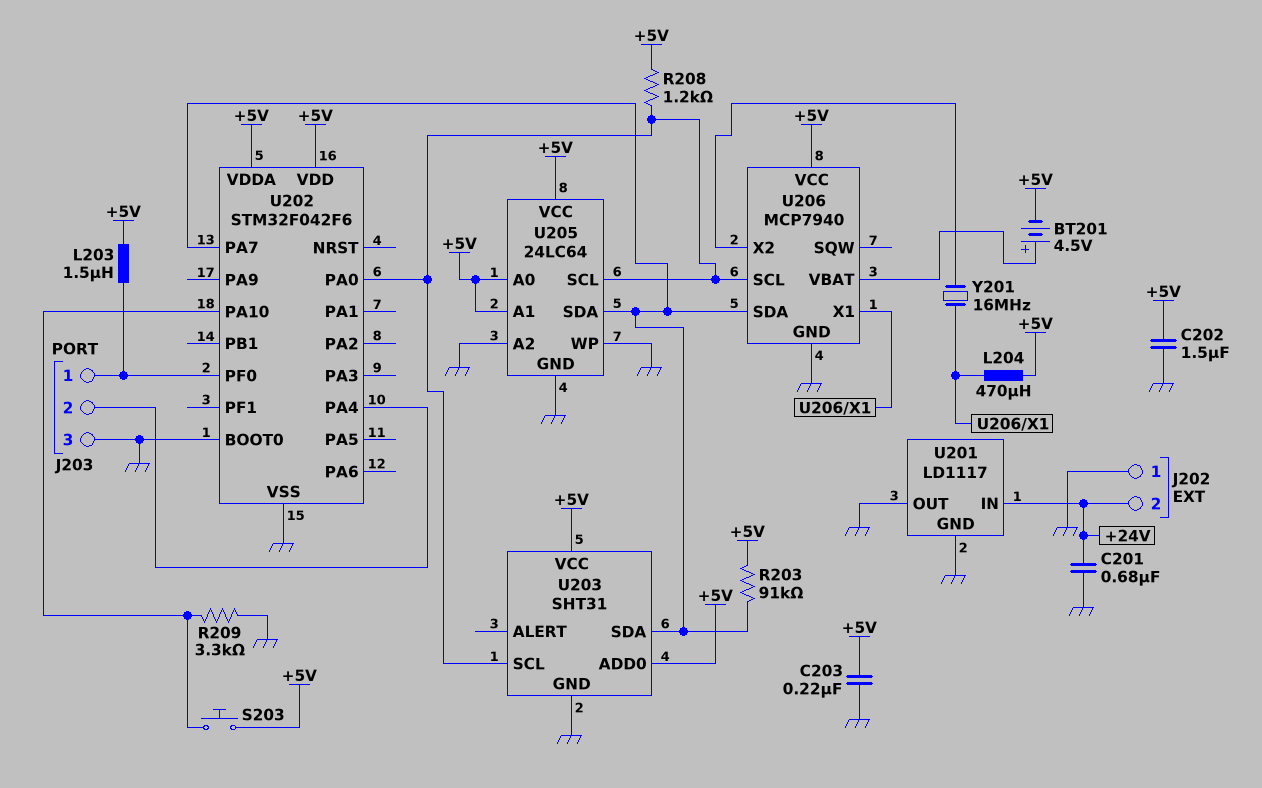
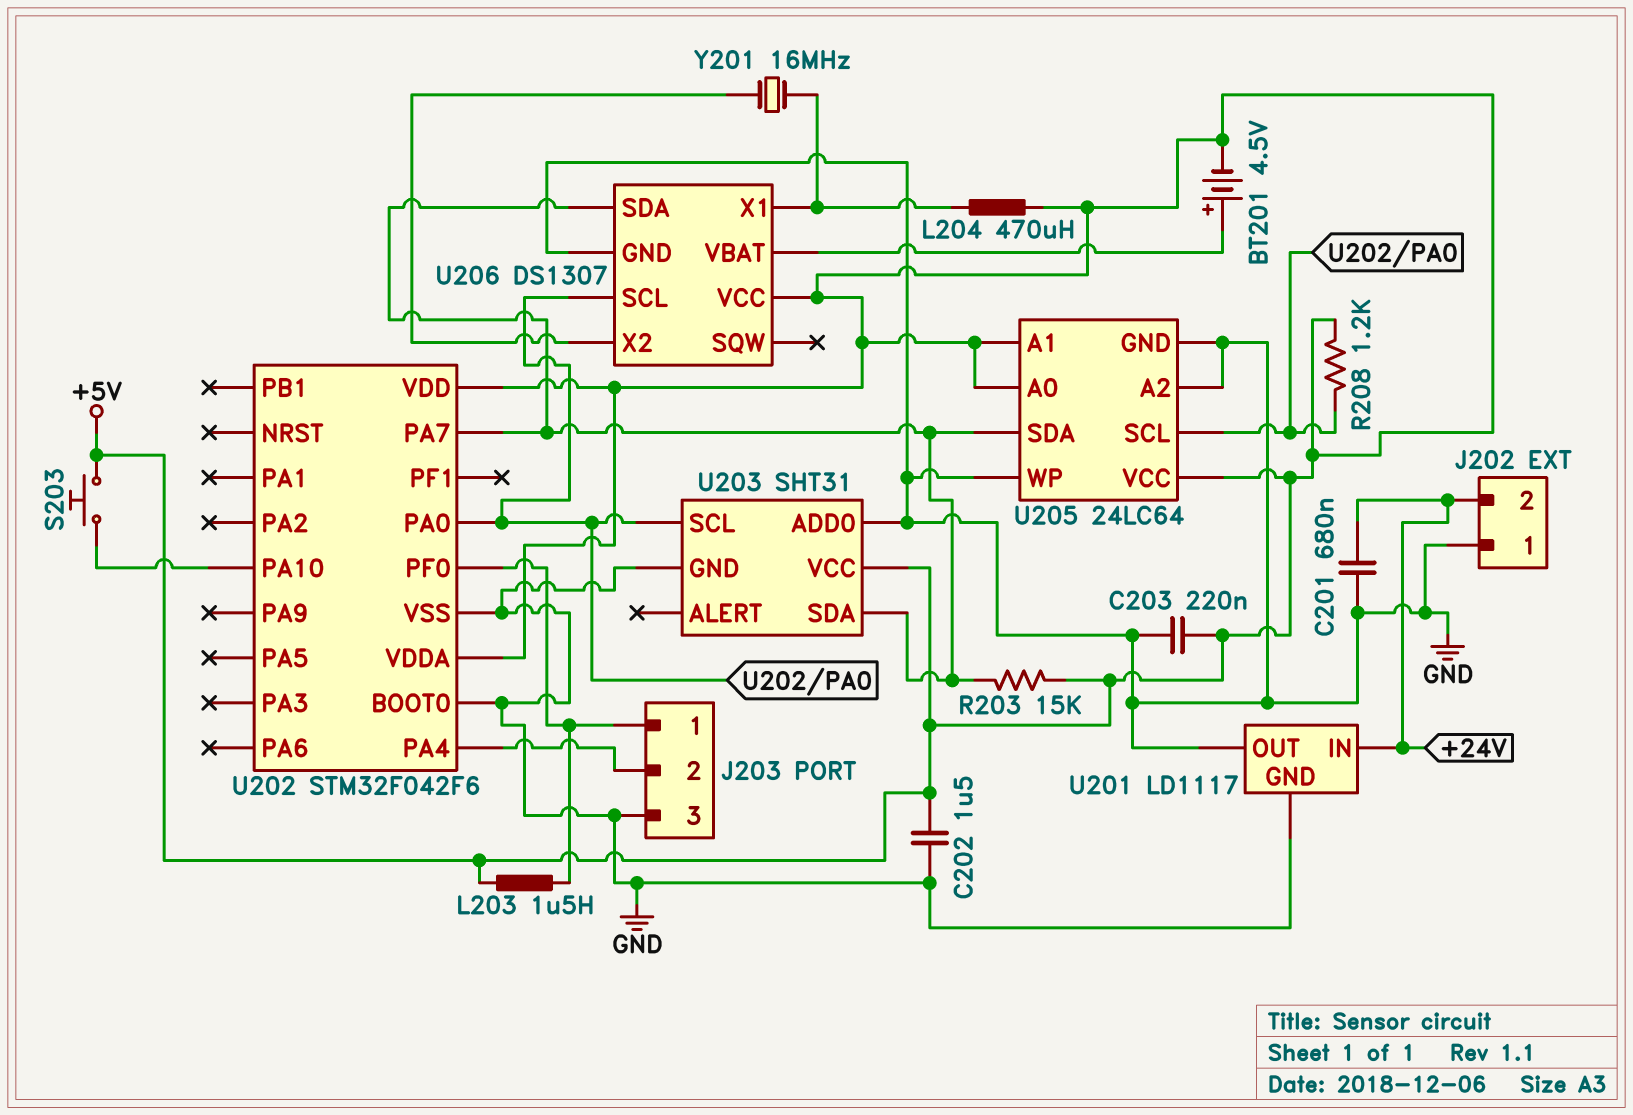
R203: 91k (+5V, U202/PA7) -> 15k (+5V, U202/PA7)
R209: 3.3k (GND, U202/PA10) -> none
U203 pin ADD0: +5V -> GND
U206: MCP7940 -> DS1307

